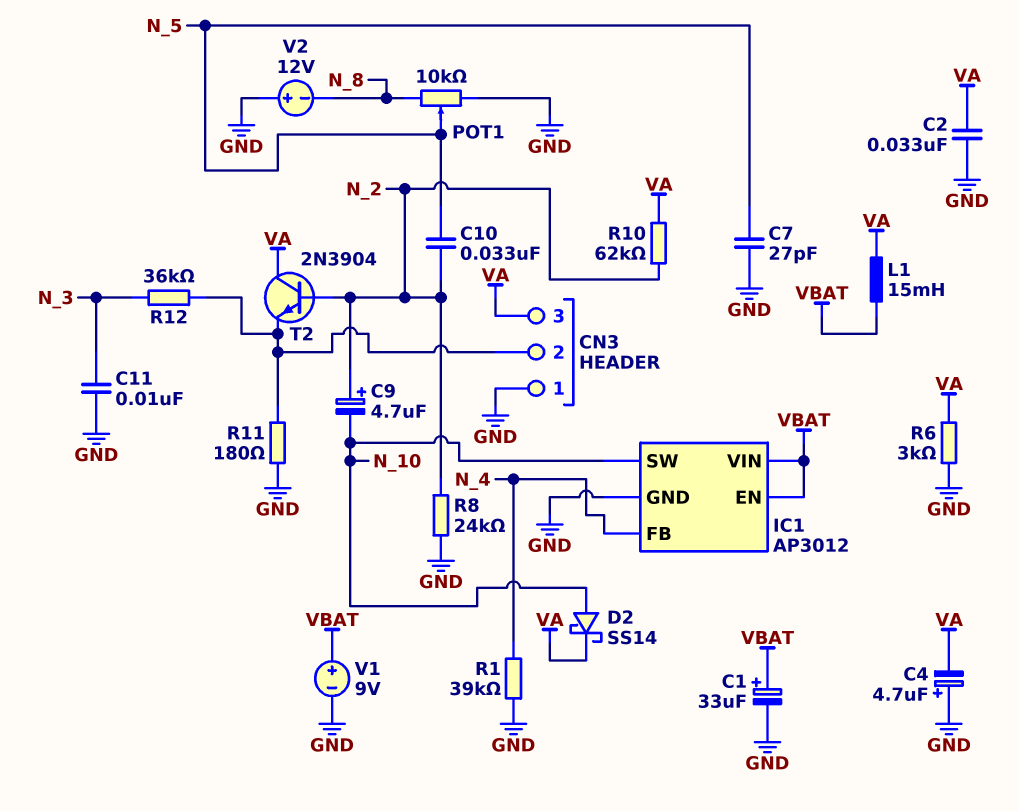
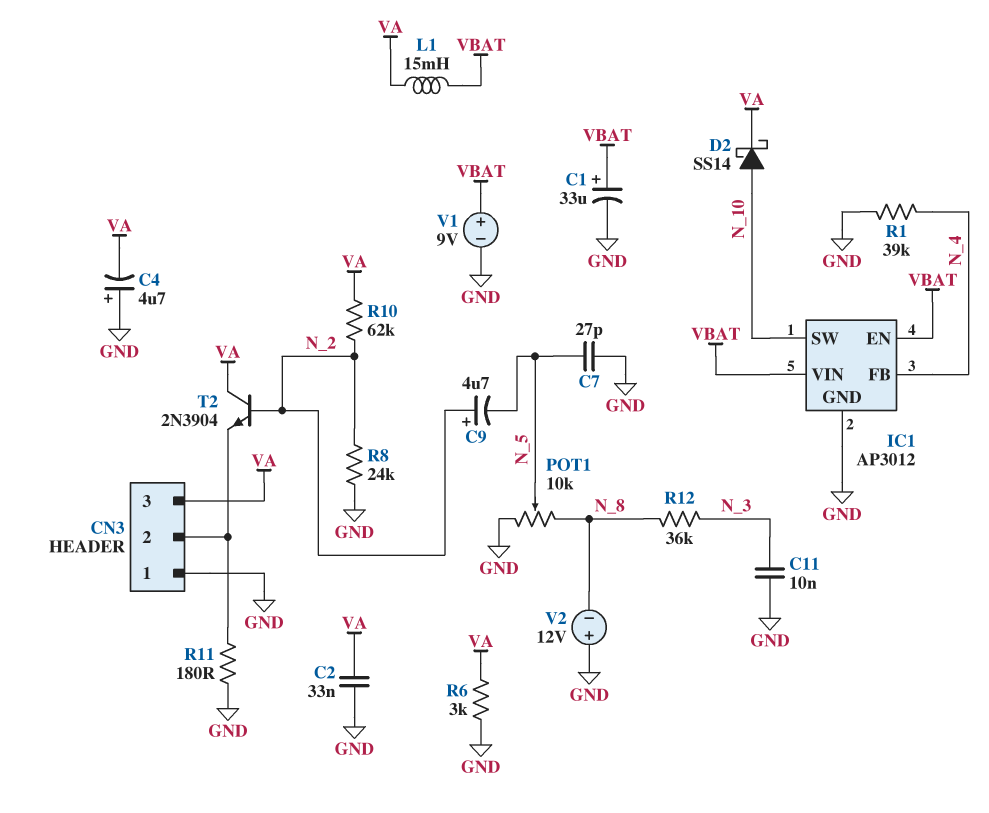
C9: 4.7uF (plus N_2, minus N_10) -> 4.7uF (plus N_2, minus N_5)
C10: 33nF (N_2, N_5) -> none
R12: 36k (CN3/2, N_3) -> 36k (N_3, N_8)

